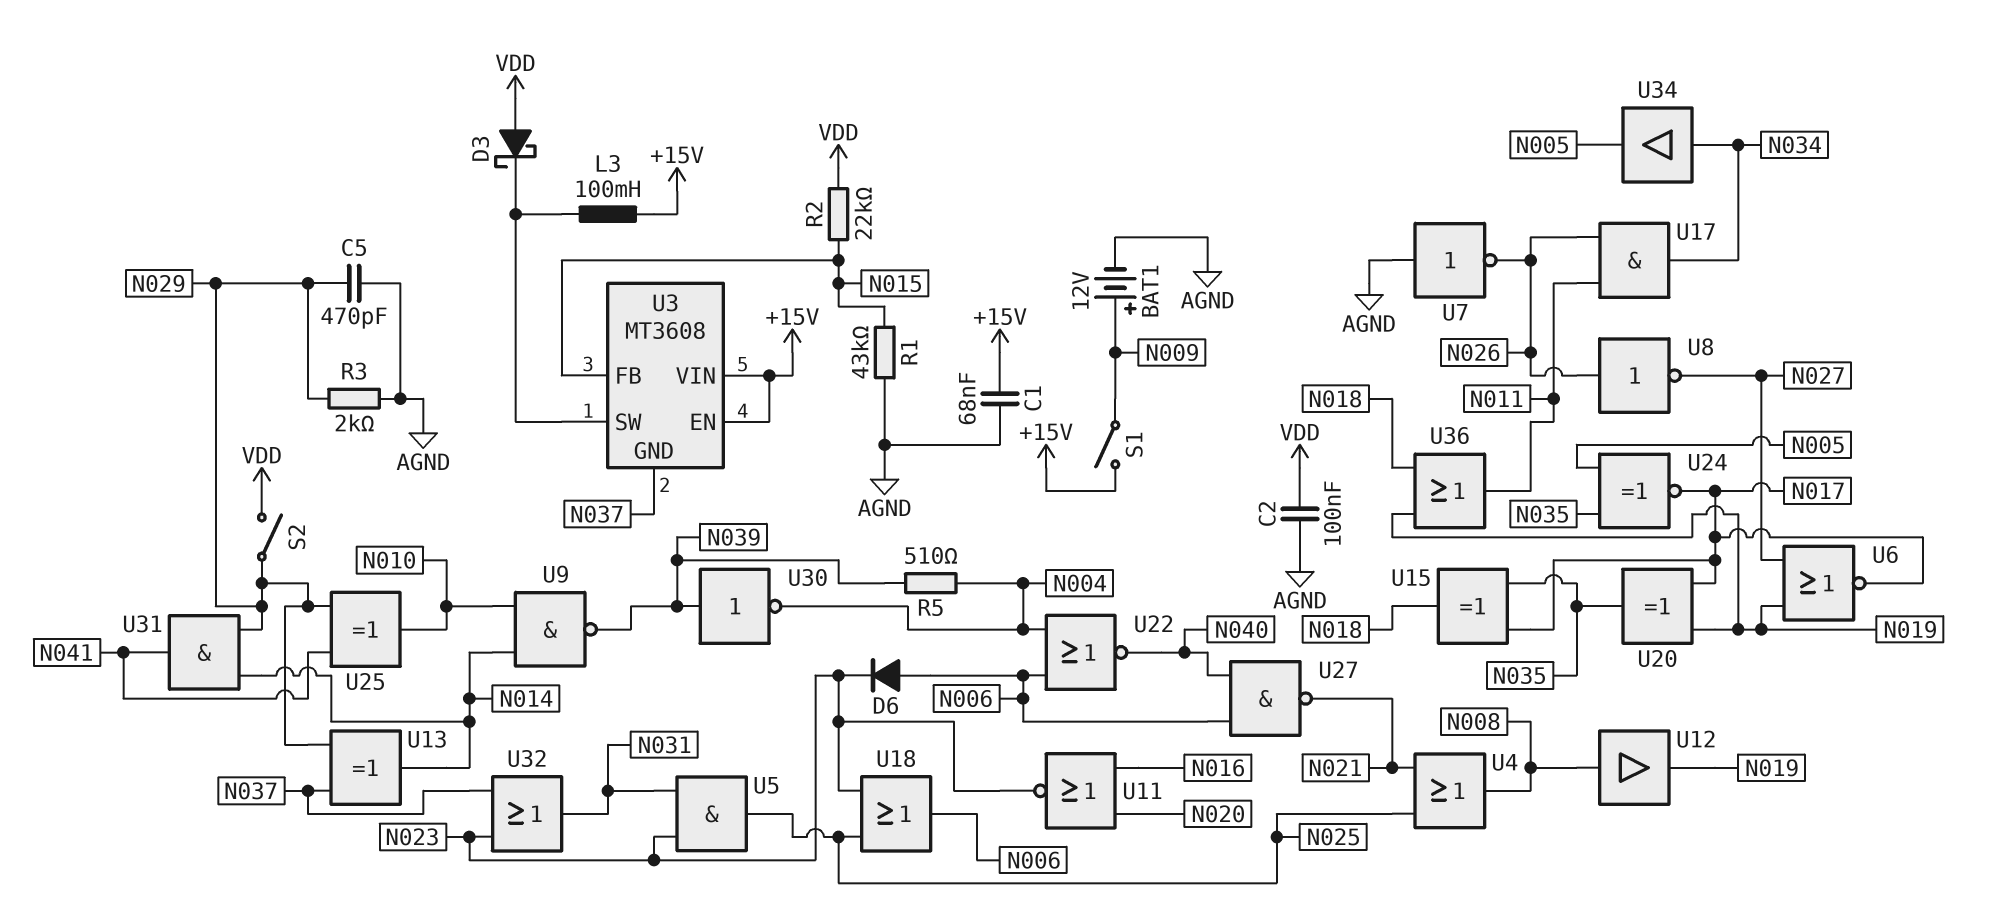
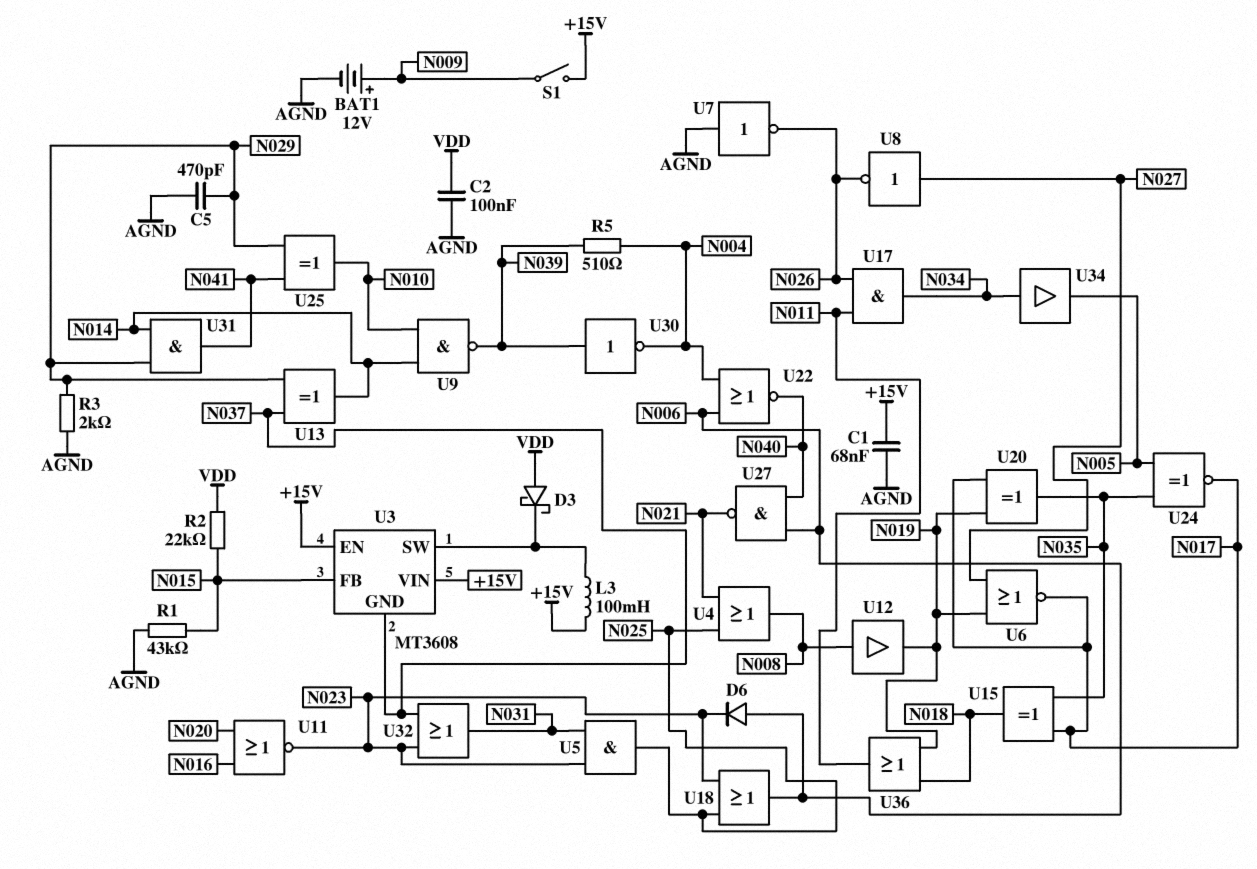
S2: switch (N029, VDD) -> none
U8: NOT (in N026, out N027) -> NOT (in N027, out N026)

